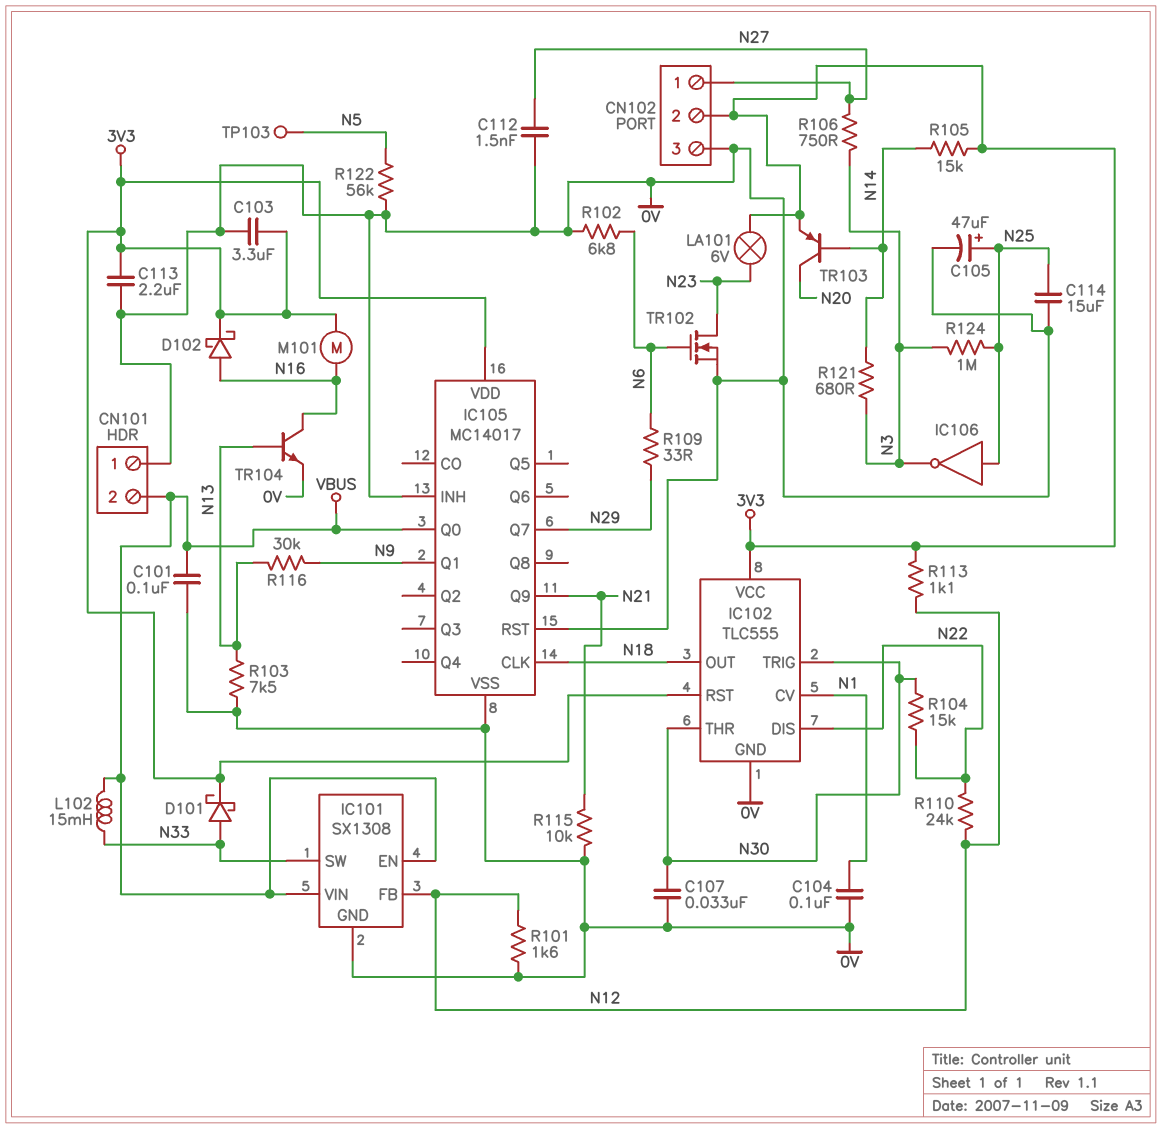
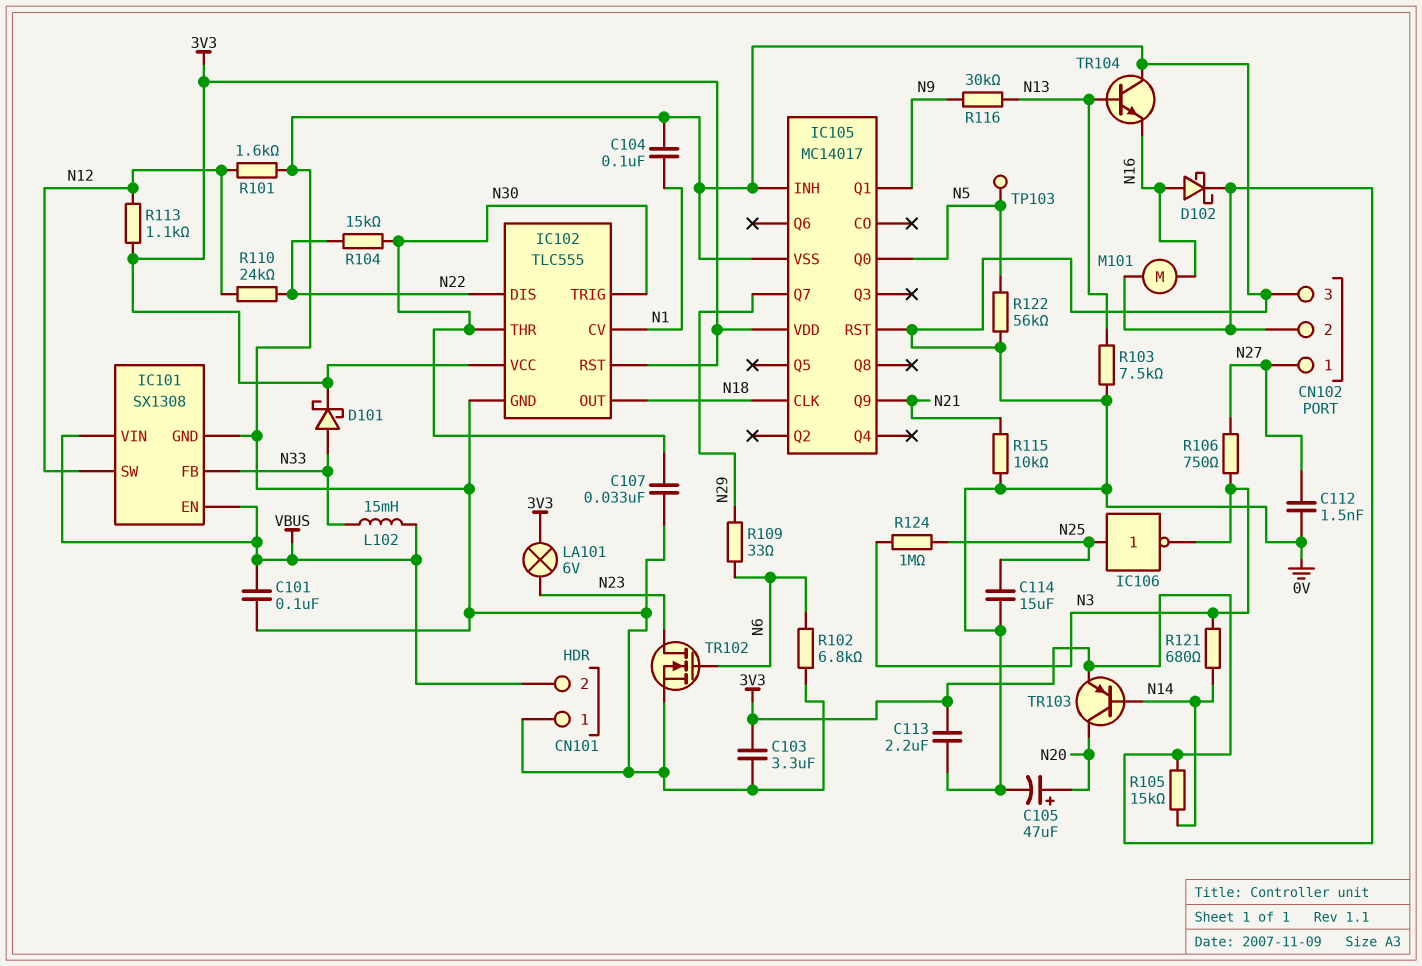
C105: 47uF (plus N25, minus 0V) -> 47uF (plus N20, minus 0V)
IC101 pin FB: N12 -> N33
IC101 pin SW: N33 -> N12
IC105 pin Q0: VBUS -> N5
TR104: NPN (B N13, C N16, E 0V) -> NPN (B N13, C 0V, E N16)

